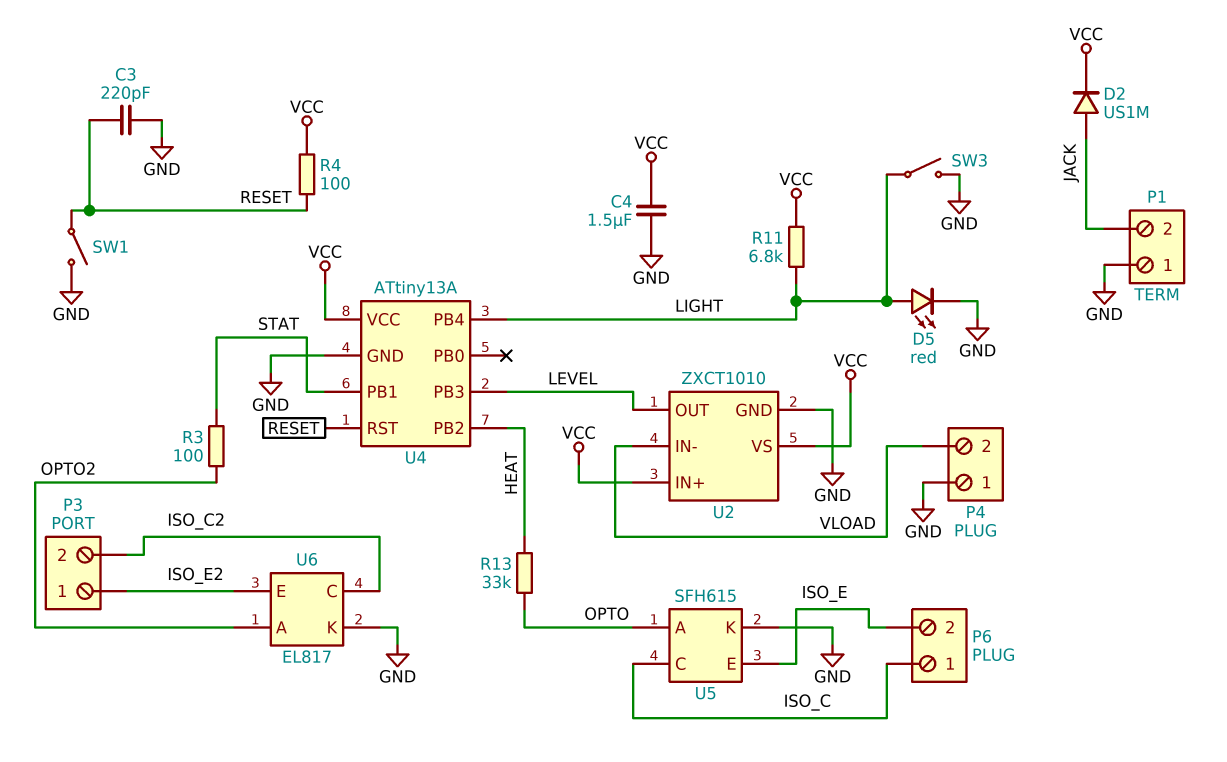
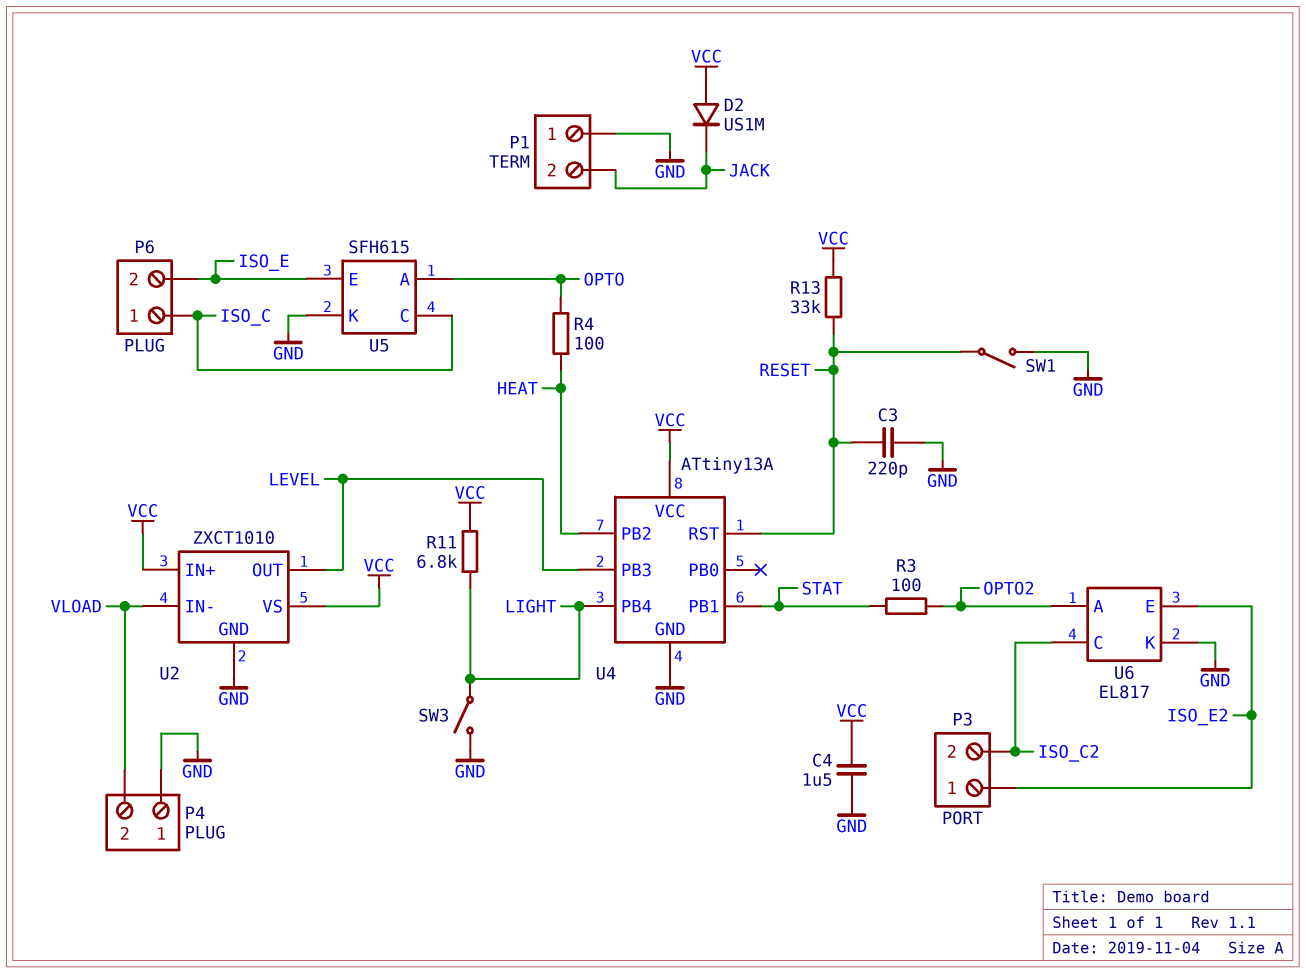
D2: diode US1M (A JACK, K VCC) -> diode US1M (A VCC, K JACK)
D5: LED red (A LIGHT, K GND) -> none
R4: 100 (RESET, VCC) -> 100 (HEAT, OPTO)
R13: 33k (HEAT, OPTO) -> 33k (RESET, VCC)

